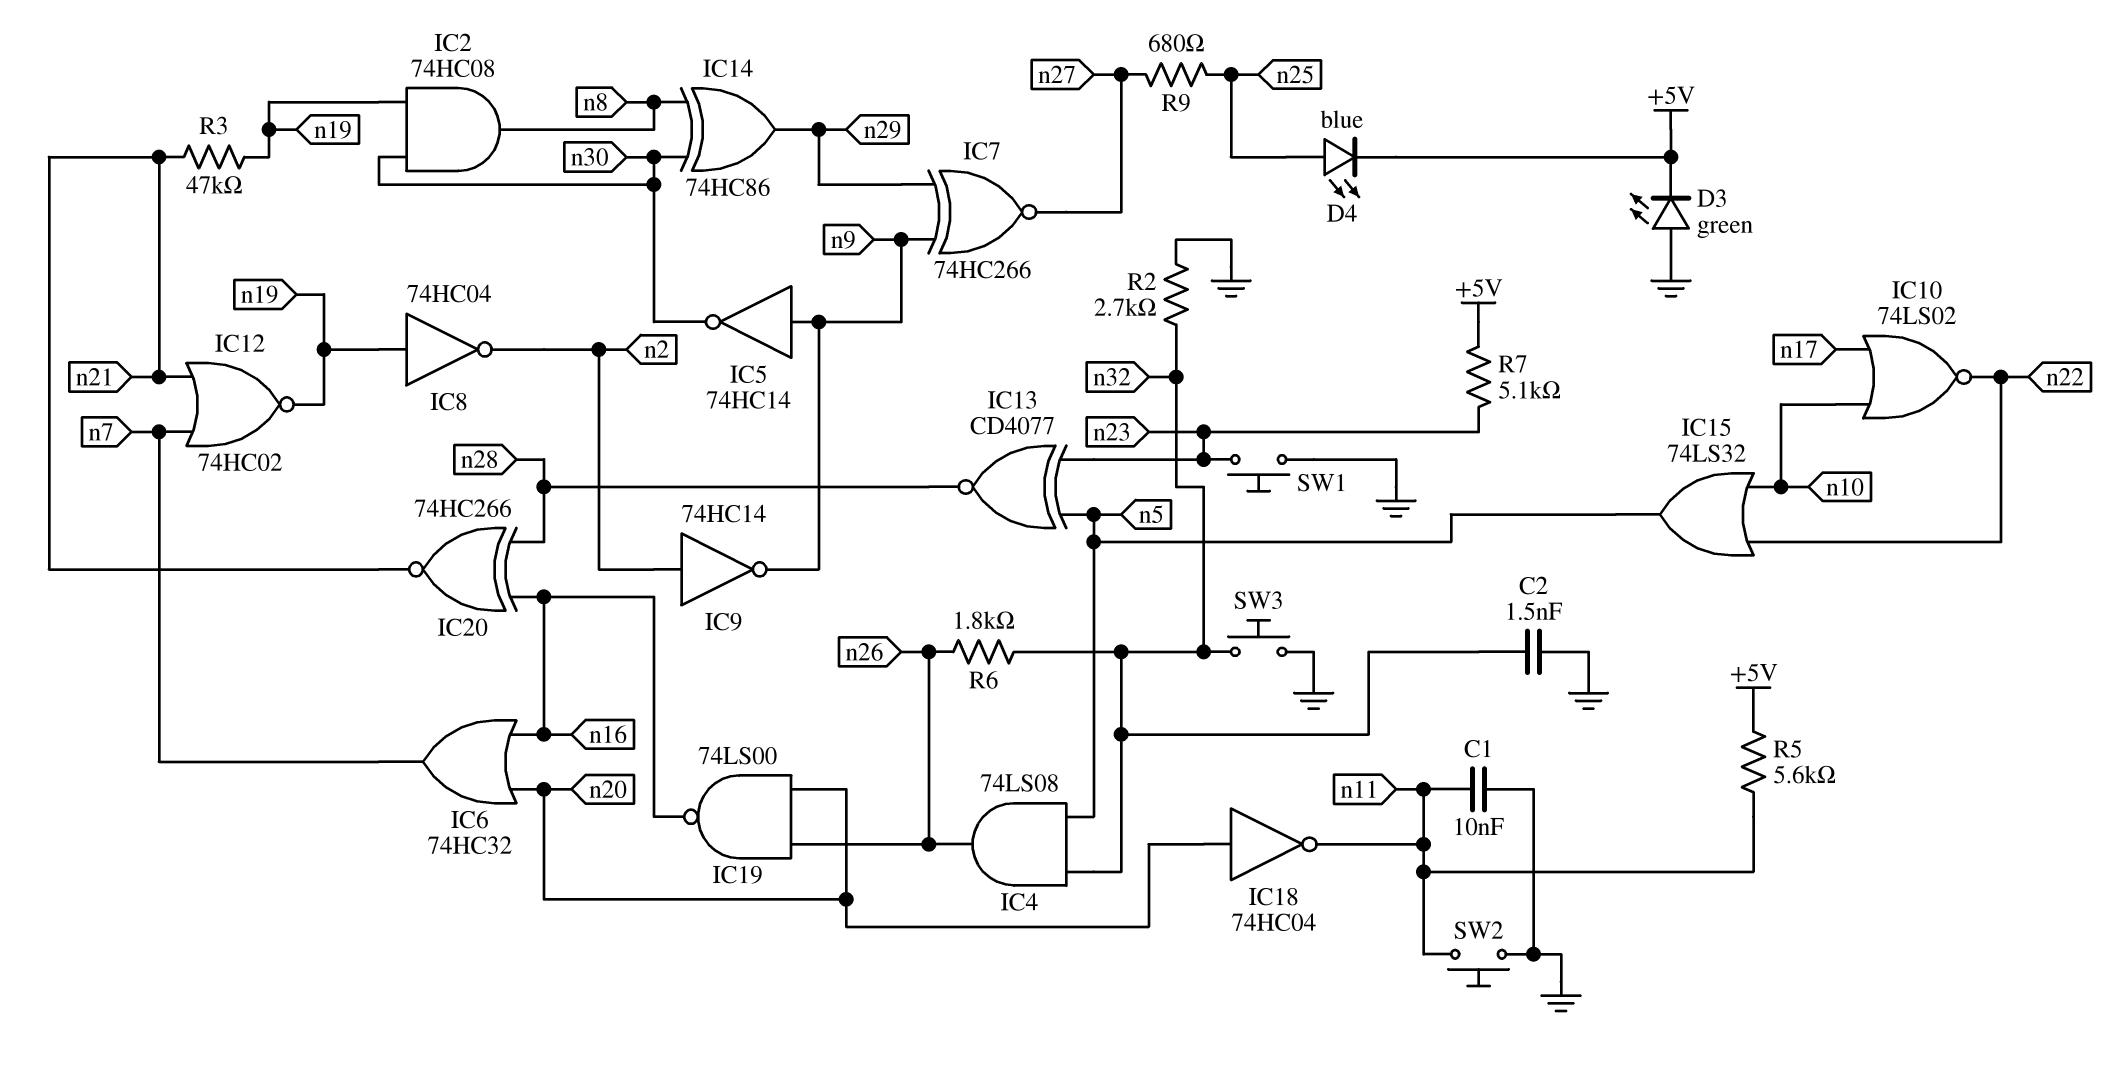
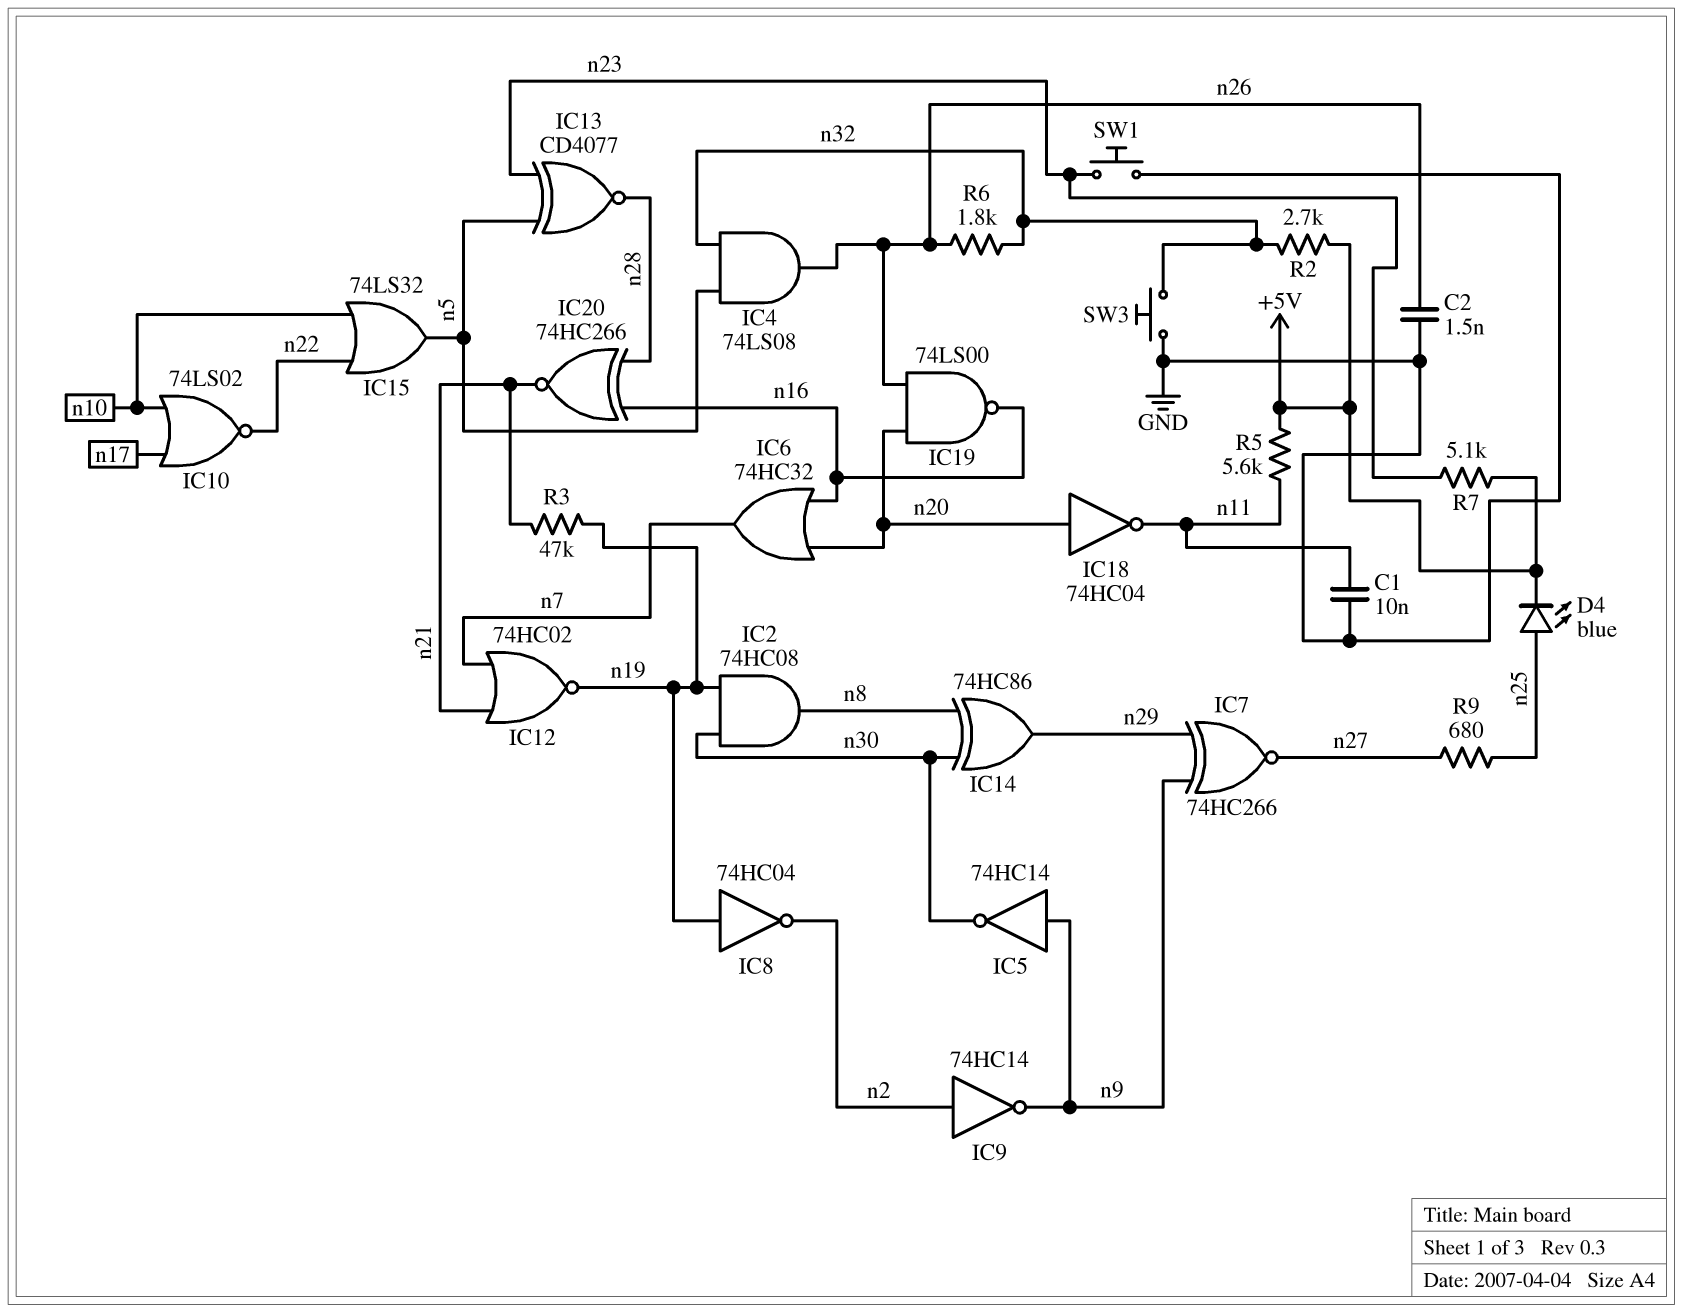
C2: 1.5nF (GND, n32) -> 1.5nF (GND, n26)
D3: LED green (A GND, K +5V) -> none
R2: 2.7k (GND, n32) -> 2.7k (+5V, n32)
SW2: button (GND, n11) -> none

